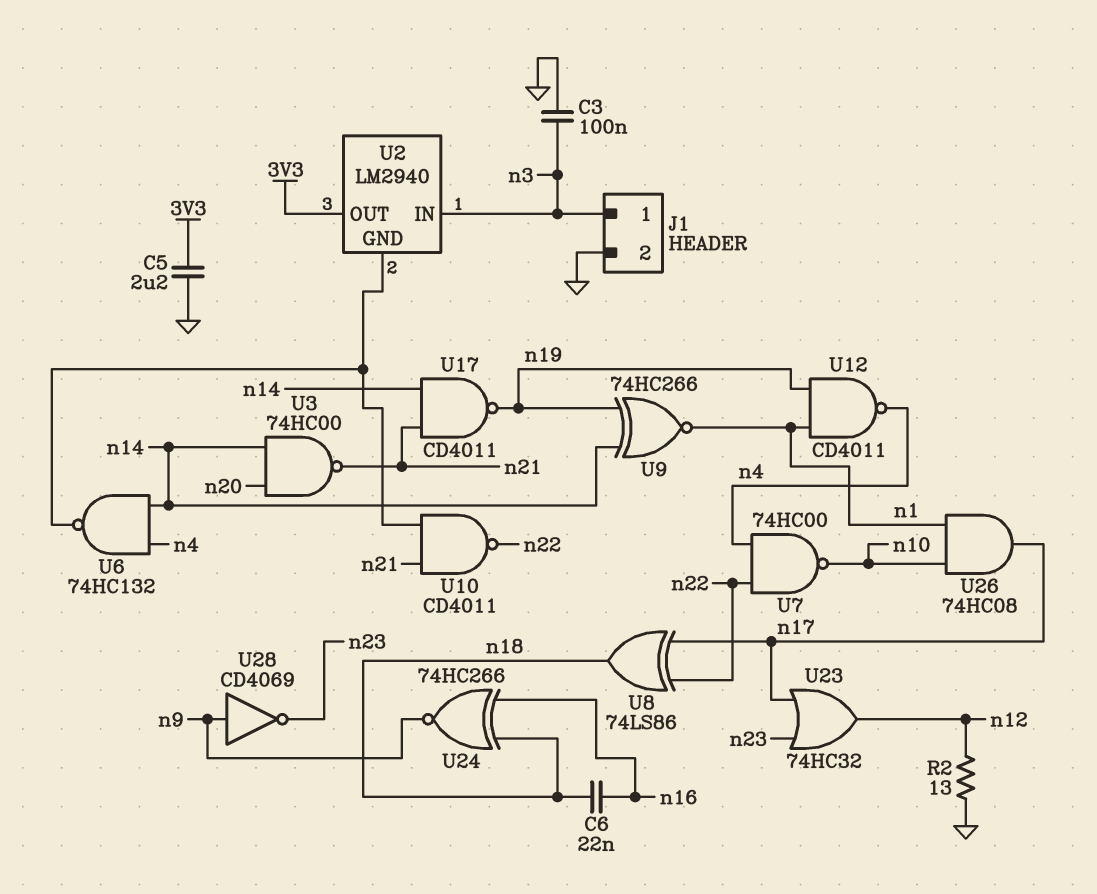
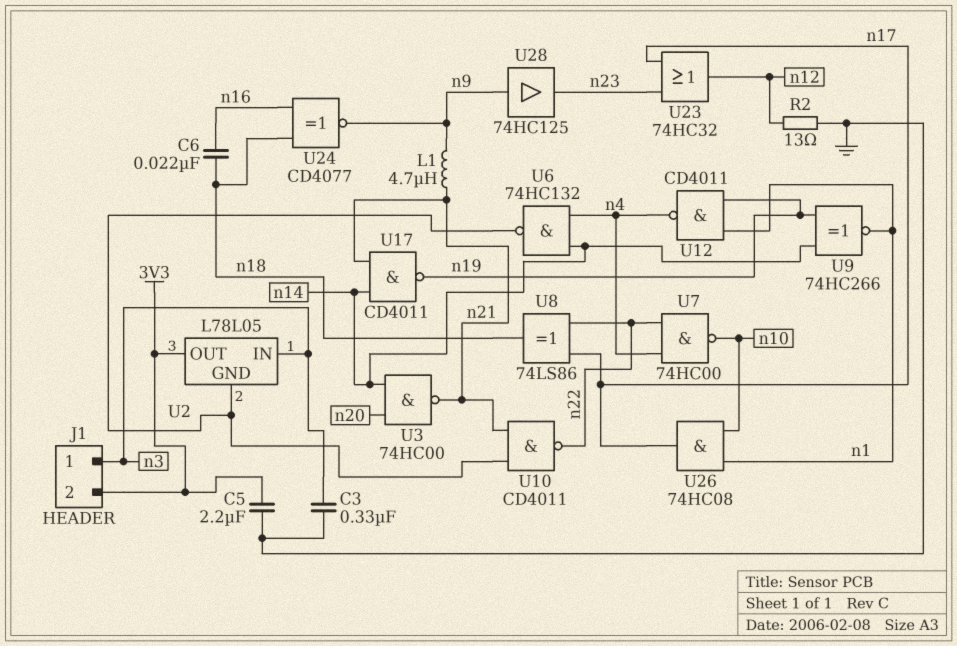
C3: 100nF (GND, n3) -> 330nF (GND, n3)
J1 pin 2: GND -> 3V3
L1: none -> 4.7uH (n9, n21)
U2: LM2940 -> L78L05
U24: XNOR 74HC266 (in n16, in n18, out n9) -> XNOR CD4077 (in n16, in n18, out n9)
U28: NOT CD4069 (in n9, out n23) -> buffer 74HC125 (in n9, out n23)

